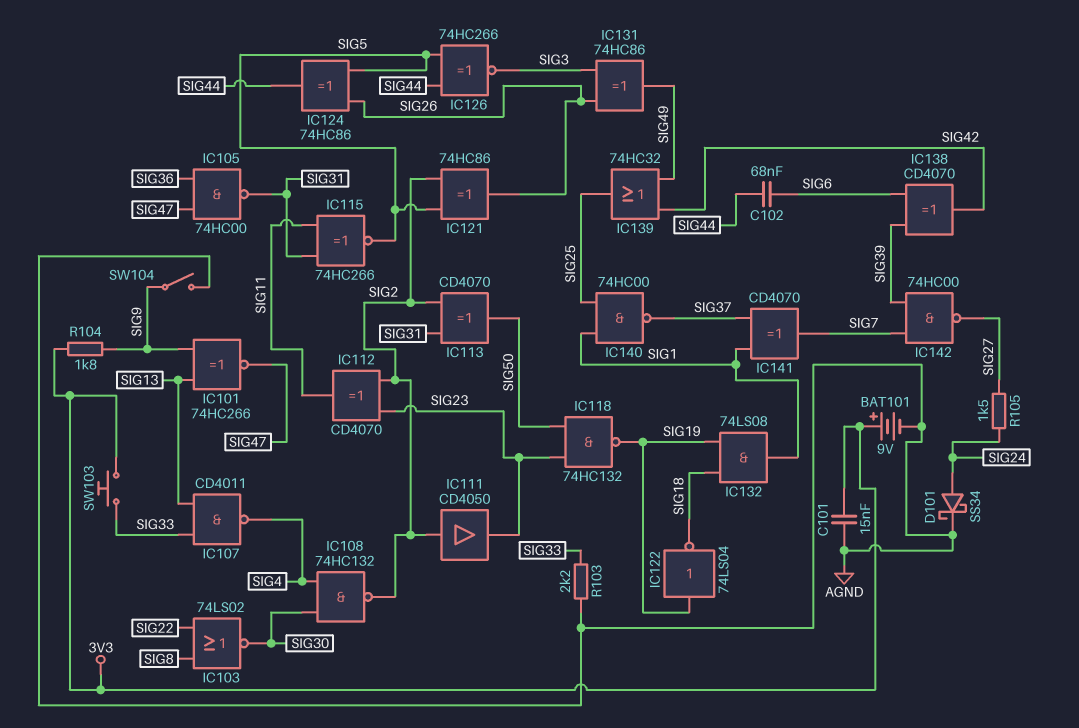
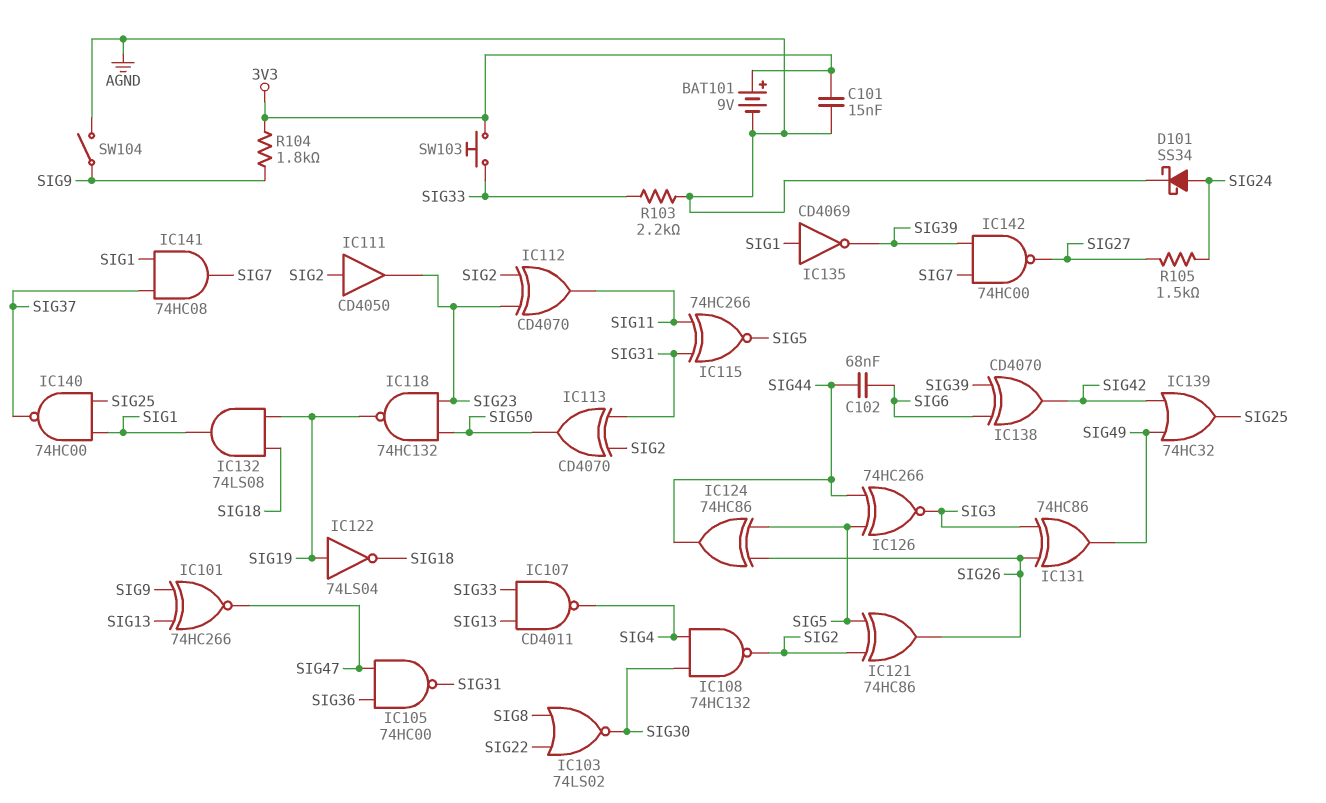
IC135: none -> NOT CD4069 (in SIG1, out SIG39)
IC141: XOR CD4070 (in SIG1, in SIG37, out SIG7) -> AND 74HC08 (in SIG1, in SIG37, out SIG7)

